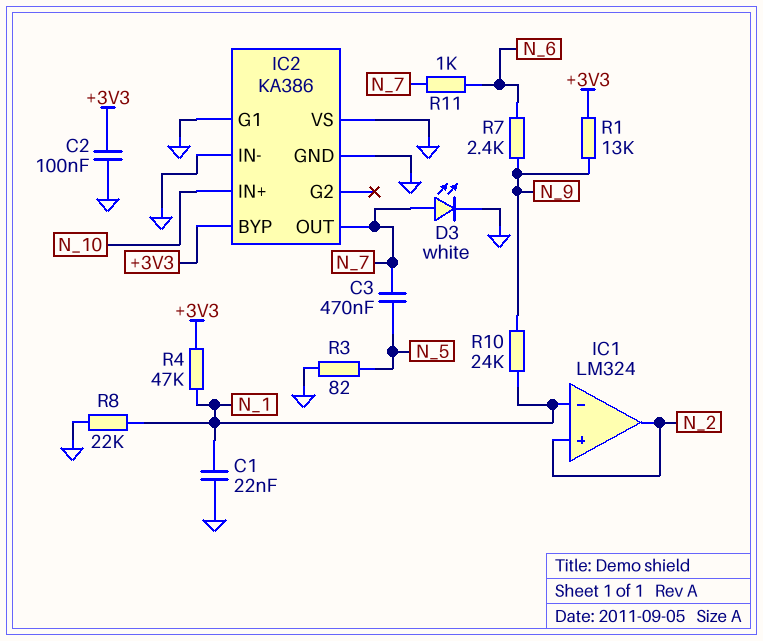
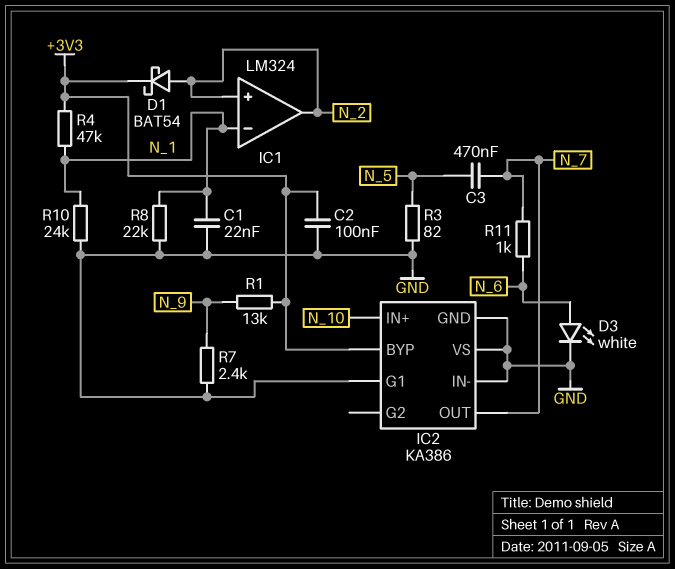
D1: none -> schottky BAT54 (A N_2, K +3V3)
D3: LED white (A N_7, K GND) -> LED white (A N_6, K GND)
R7: 2.4k (N_6, N_9) -> 2.4k (GND, N_9)
R10: 24k (N_1, N_9) -> 24k (GND, N_1)

